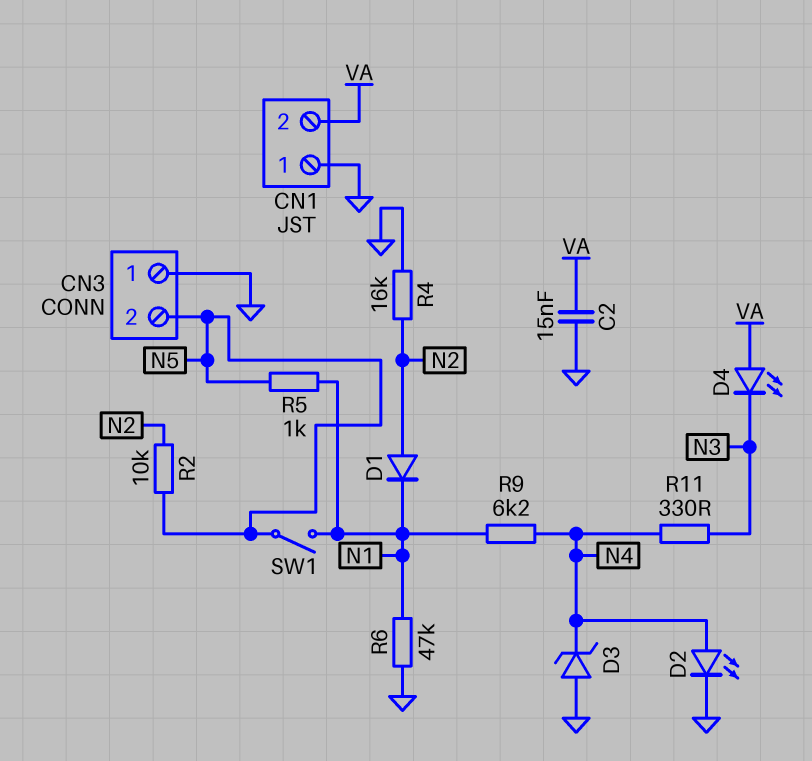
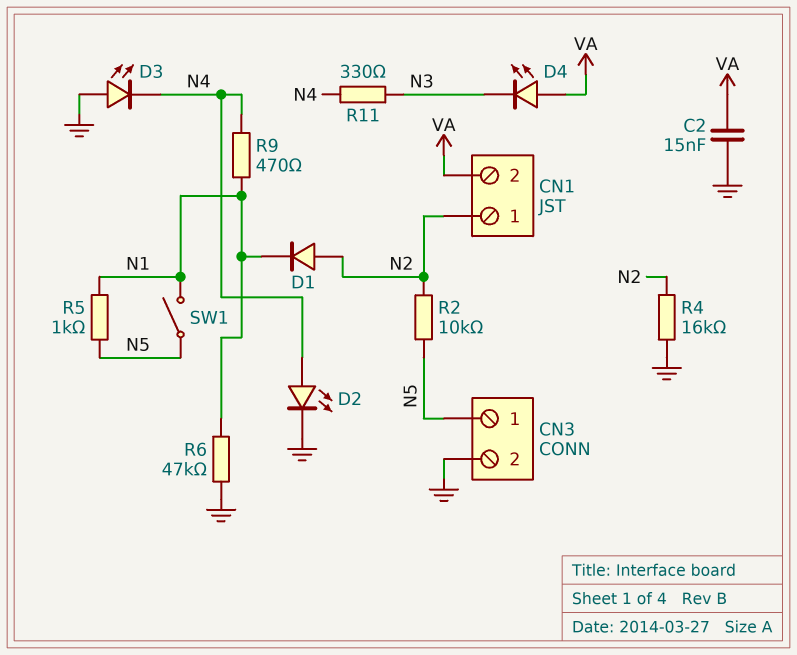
CN1 pin 1: GND -> N2
CN3 pin 1: GND -> N5
CN3 pin 2: N5 -> GND
D3: zener (A GND, K N4) -> LED (A GND, K N4)
R9: 6.2k (N1, N4) -> 470 (N1, N4)

